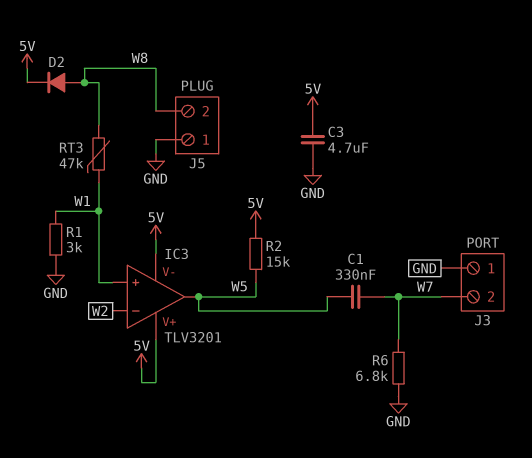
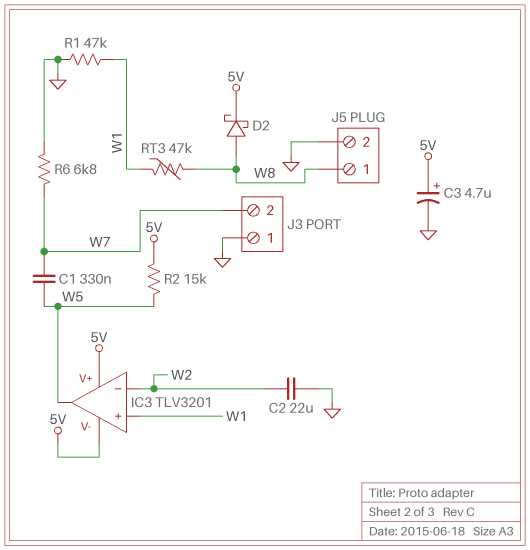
C2: none -> 22uF (GND, W2)
C3: 4.7uF (5V, GND) -> 4.7uF (plus 5V, minus GND)
D2: diode (A W8, K 5V) -> schottky (A W8, K 5V)
J5 pin 1: GND -> W8
J5 pin 2: W8 -> GND
R1: 3k (GND, W1) -> 47k (GND, W1)

